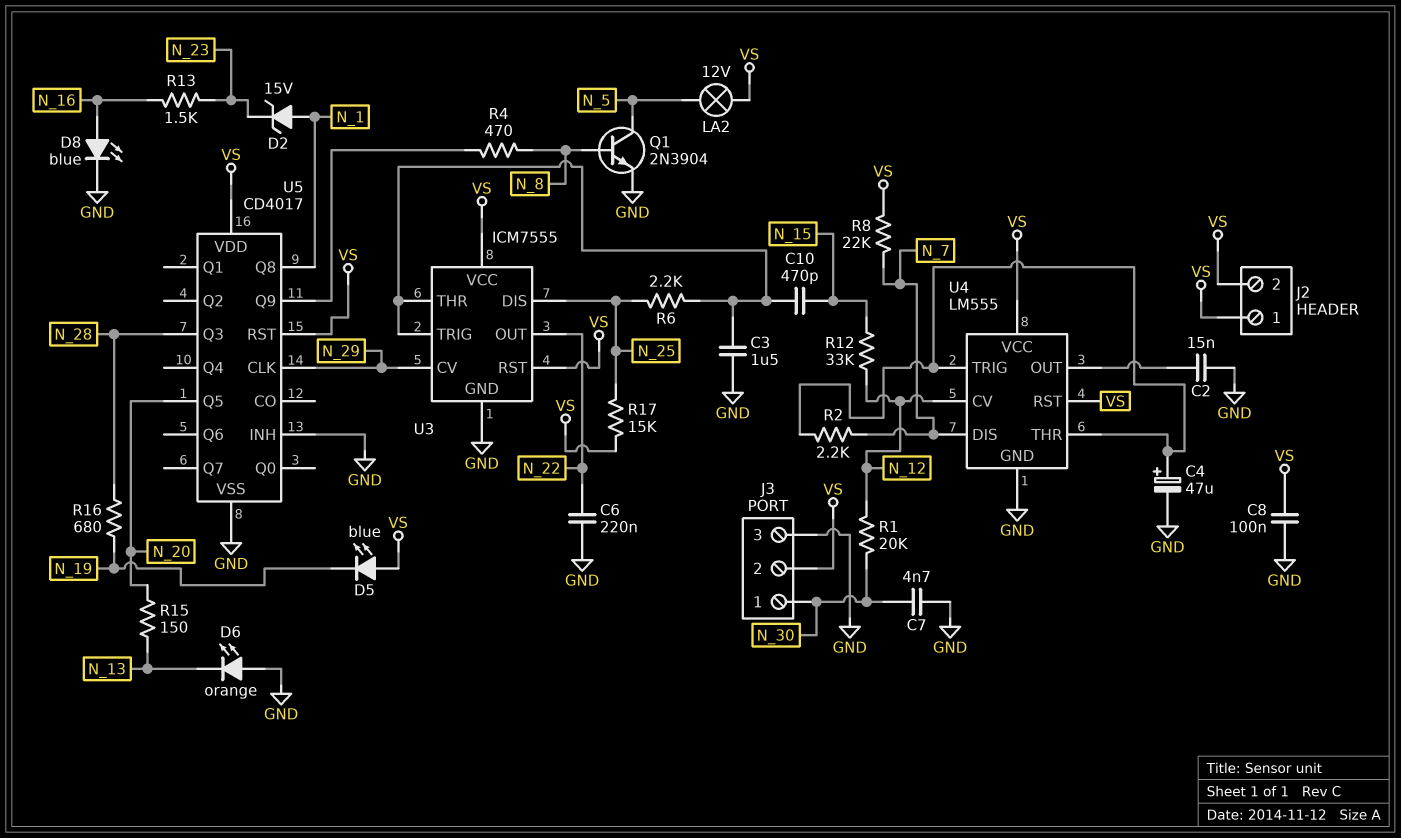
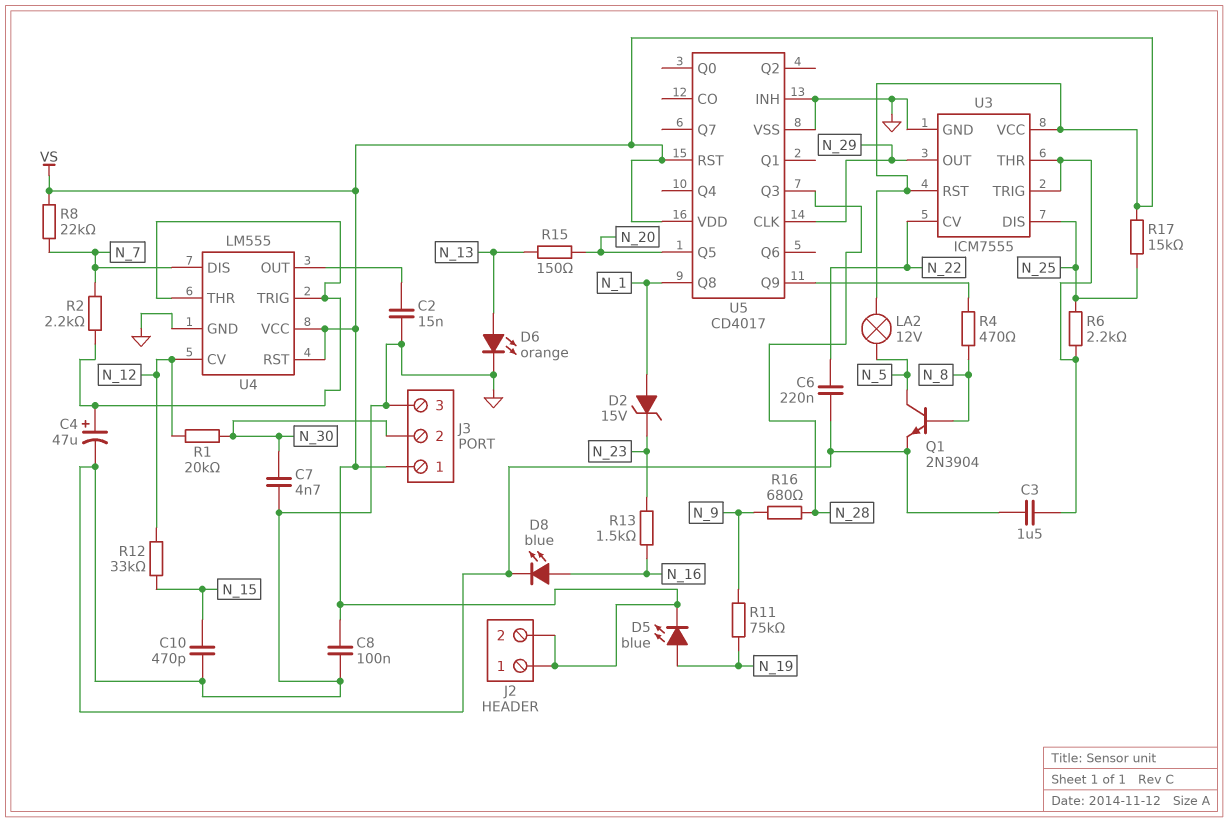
C10: 470pF (N_15, U3/THR) -> 470pF (GND, N_15)
D5: LED blue (A VS, K N_19) -> LED blue (A N_19, K VS)
D6: LED orange (A GND, K N_13) -> LED orange (A N_13, K GND)
J3 pin 1: N_30 -> VS
J3 pin 2: VS -> N_30
R11: none -> 75k (N_9, N_19)
R16: 680 (N_19, N_28) -> 680 (N_9, N_28)
U3 pin CV: N_29 -> N_22
U3 pin OUT: N_22 -> N_29

